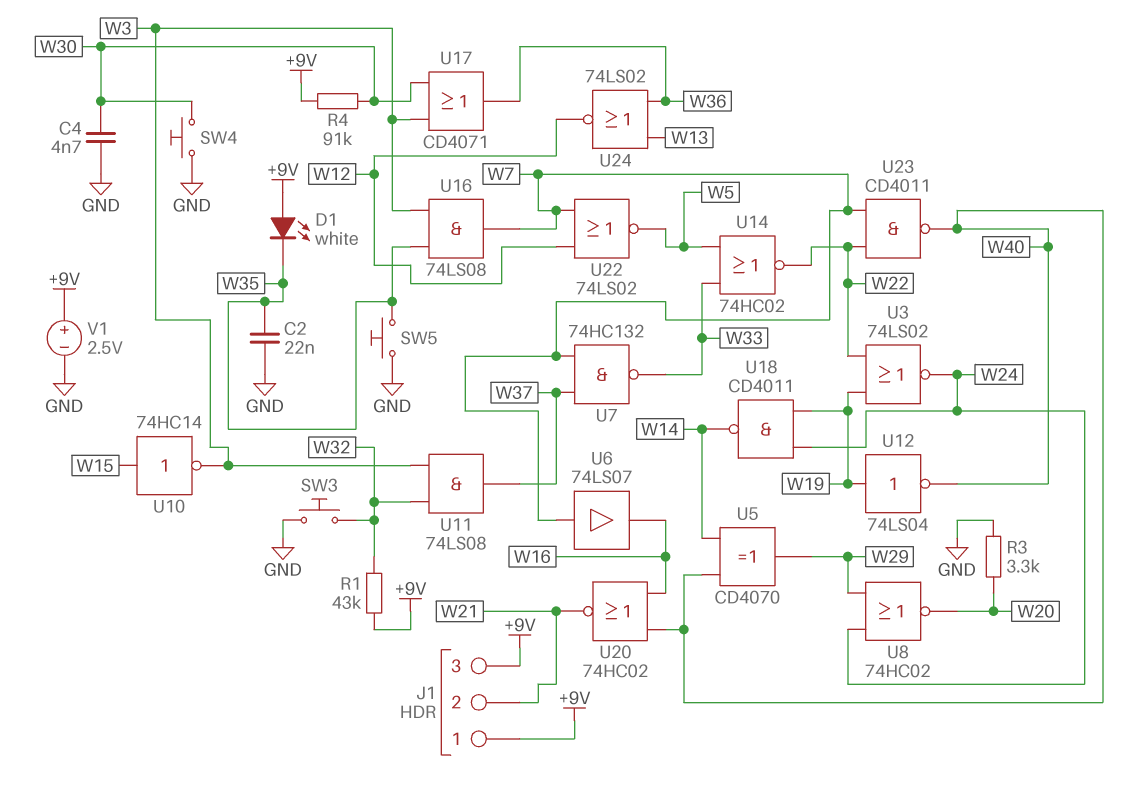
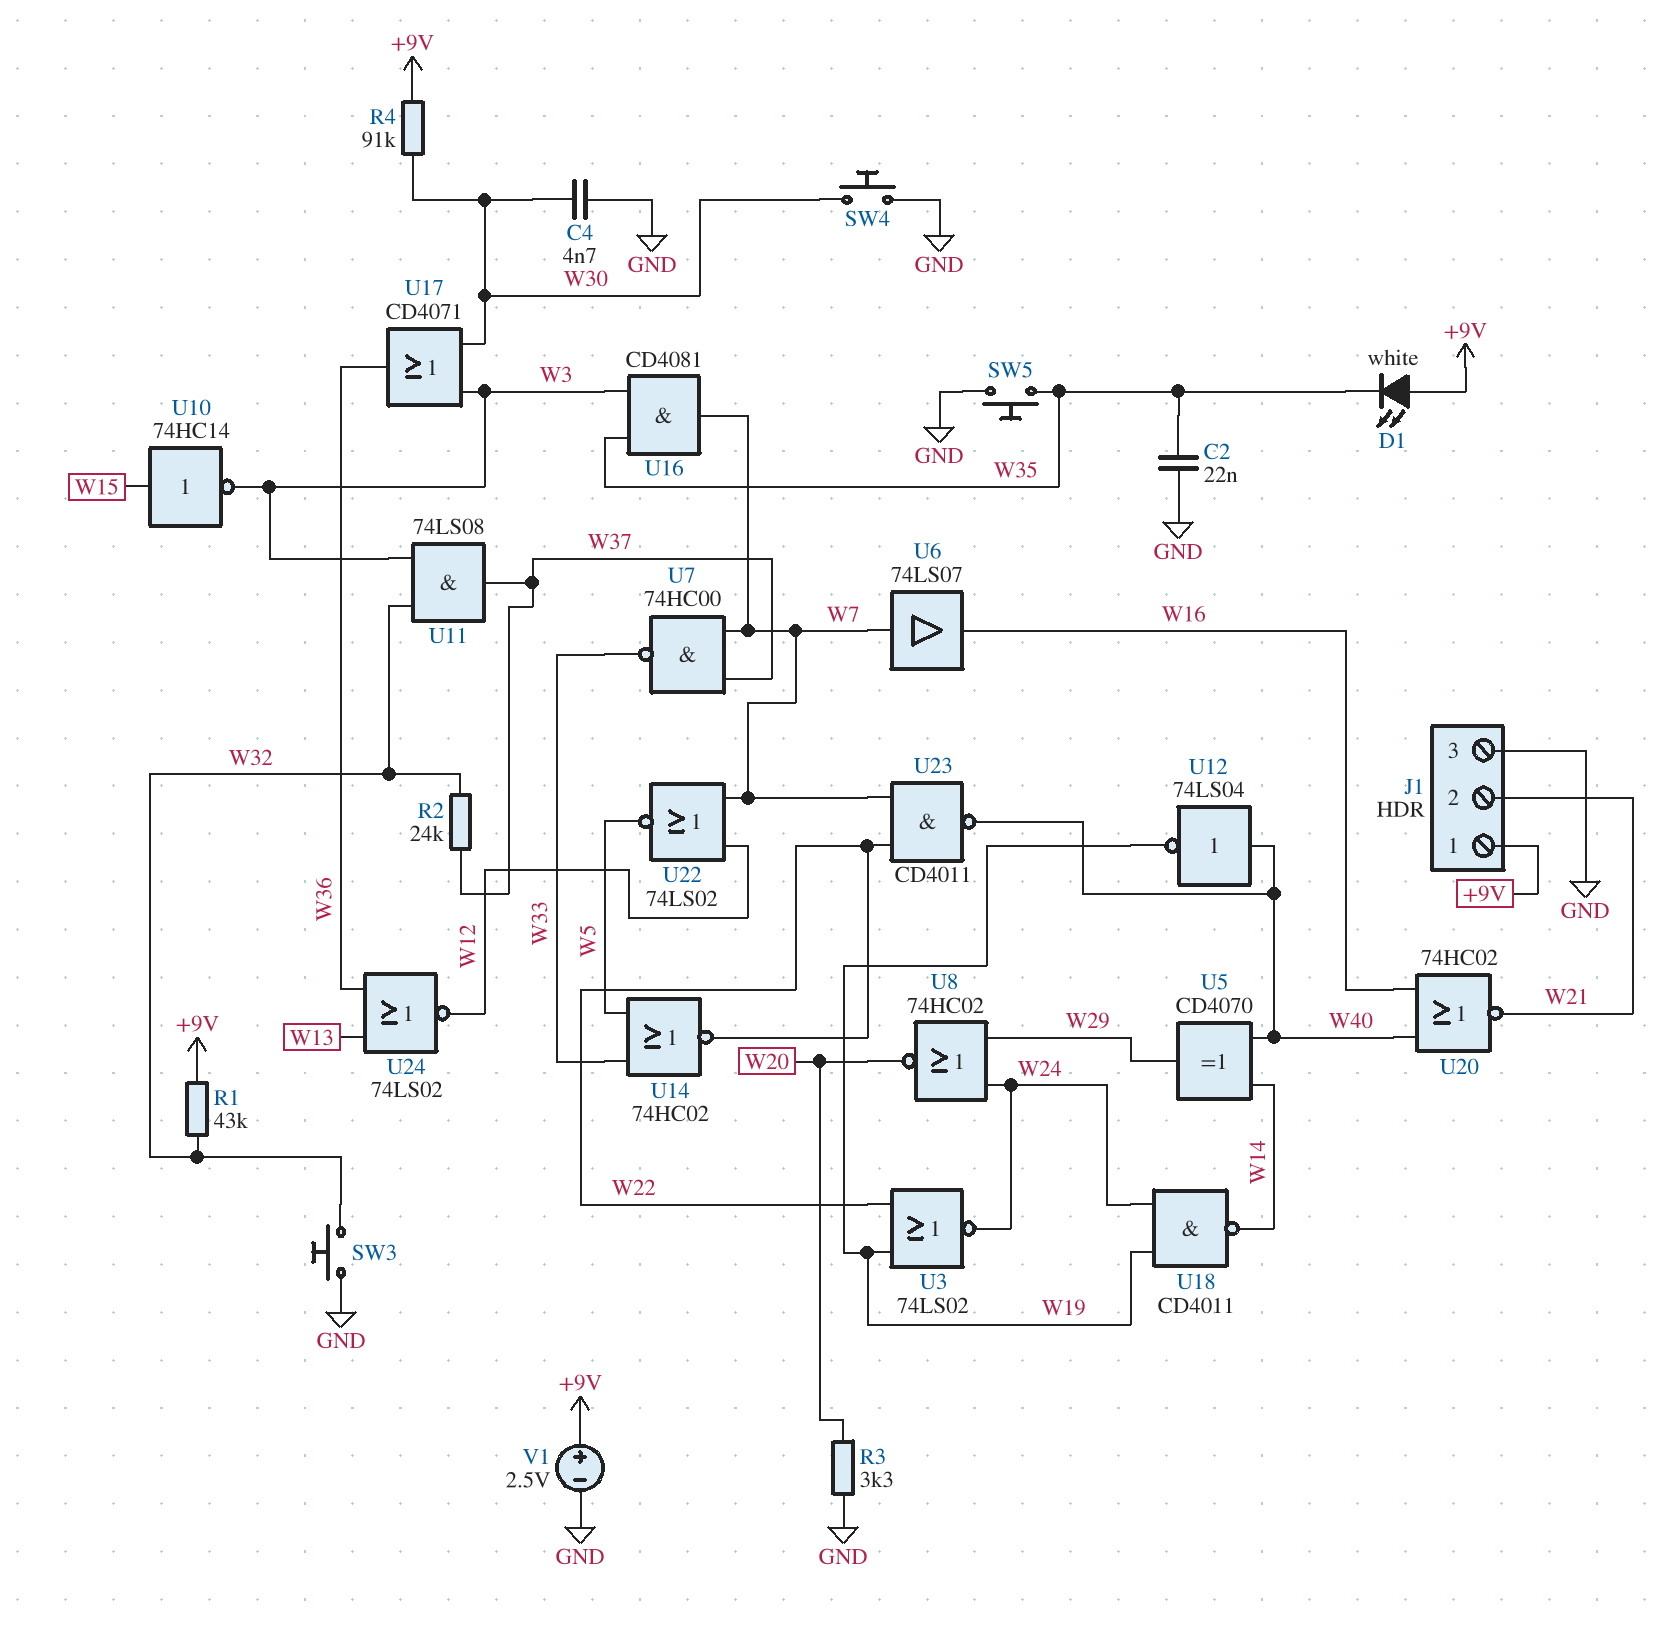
J1 pin 3: +9V -> GND
R2: none -> 24k (W32, W37)
U7: NAND 74HC132 (in W7, in W37, out W33) -> NAND 74HC00 (in W7, in W37, out W33)
U12: NOT 74LS04 (in W19, out W40) -> NOT 74LS04 (in W40, out W19)
U16: AND 74LS08 (in W3, in W35, out W7) -> AND CD4081 (in W3, in W35, out W7)

